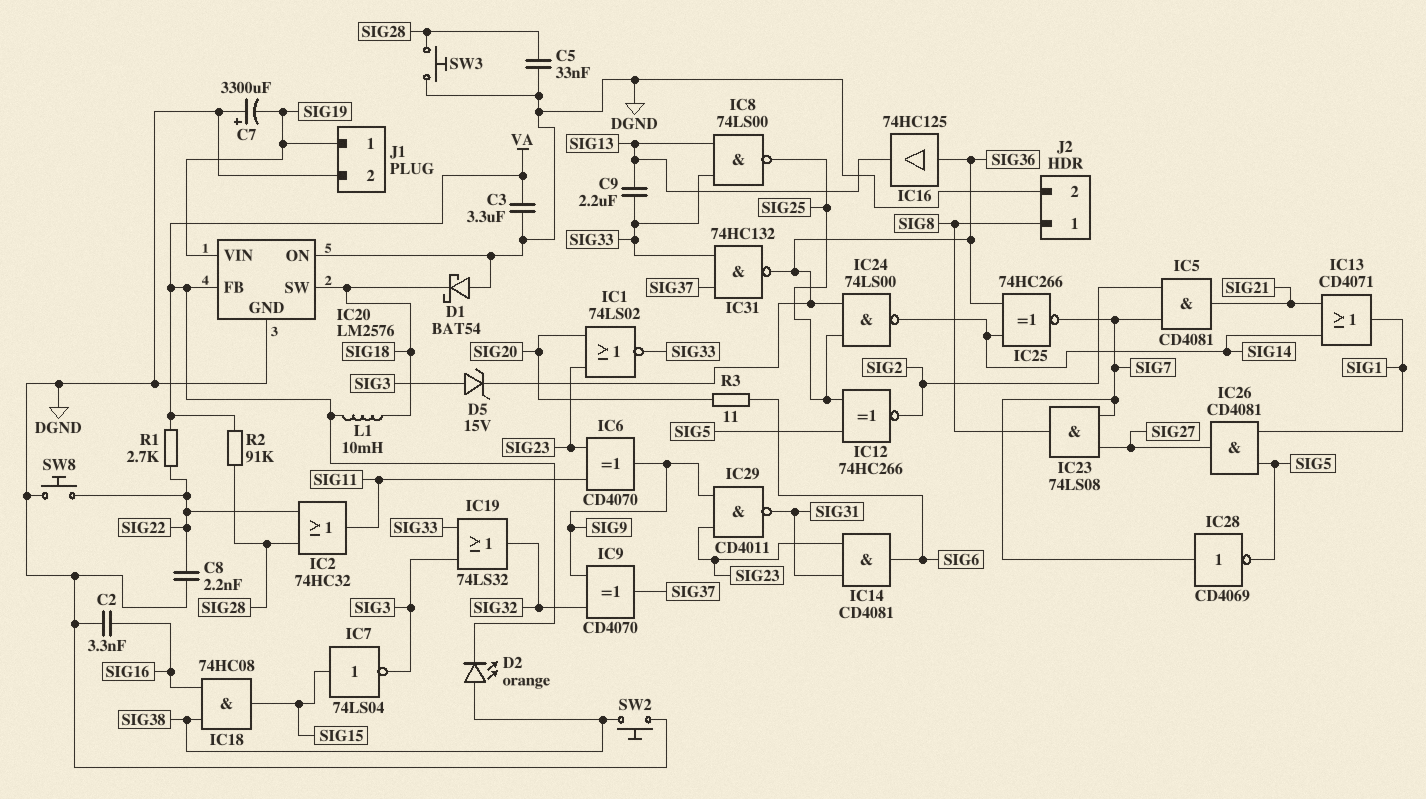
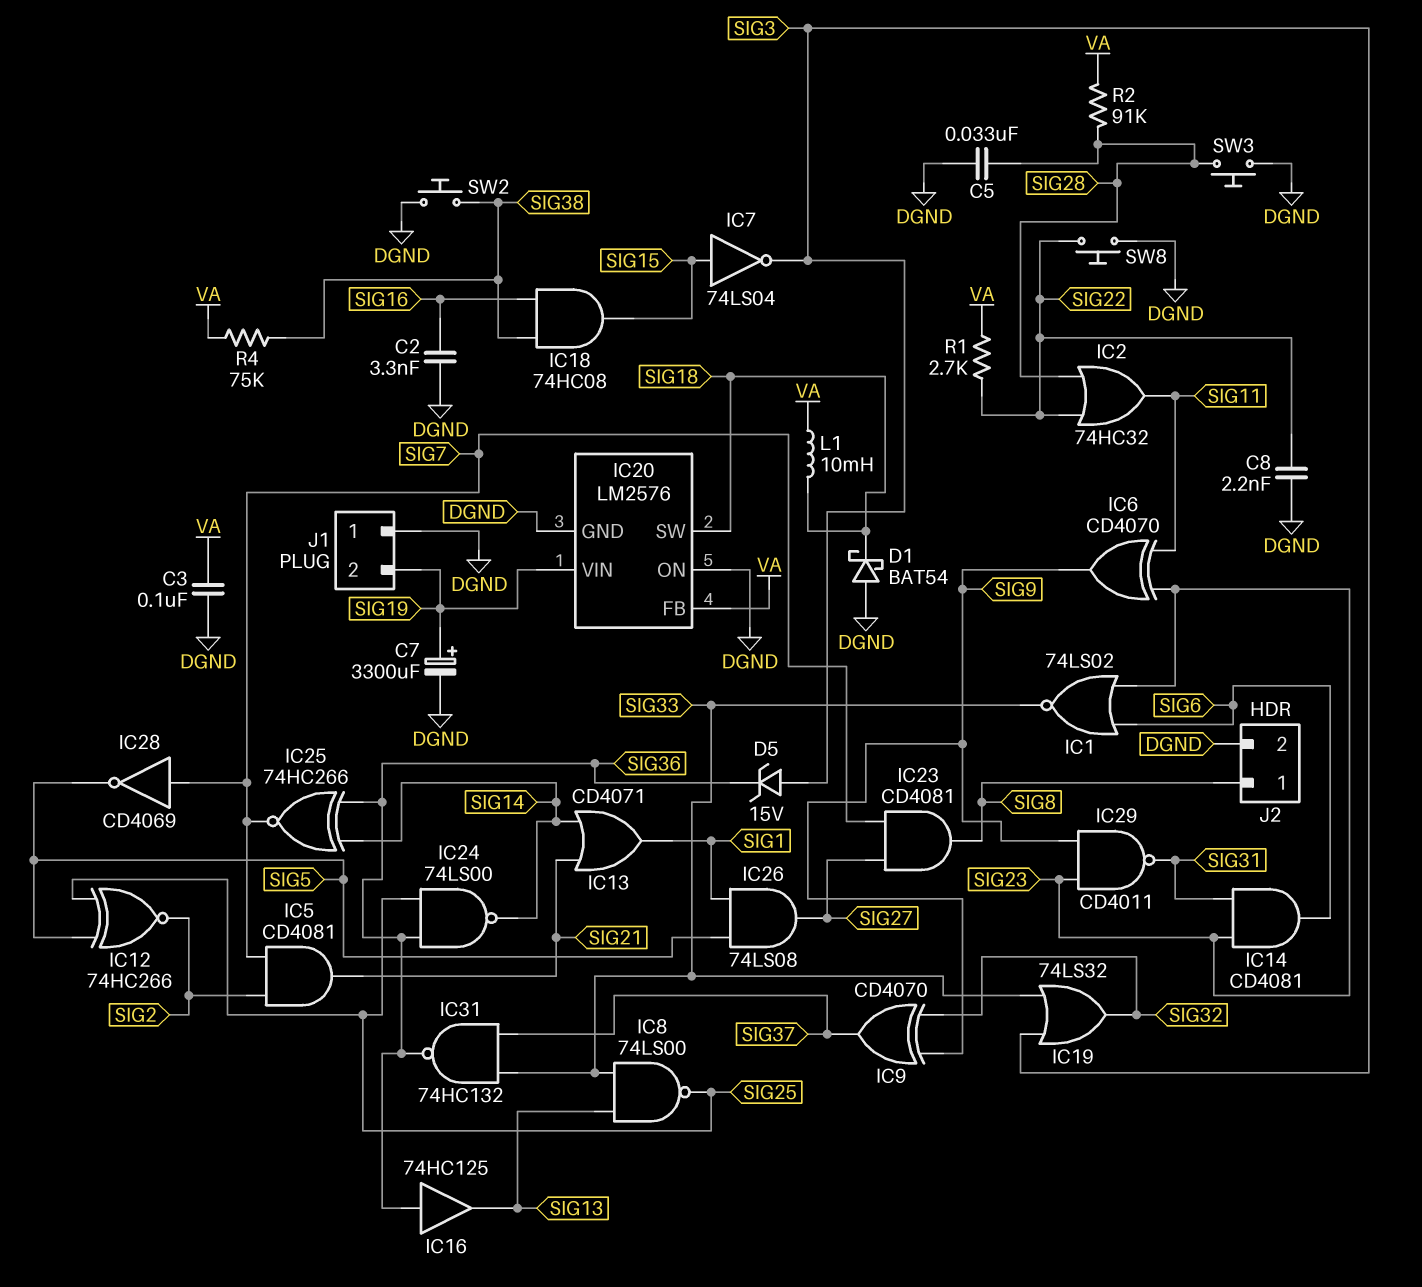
C3: 3.3uF (DGND, VA) -> 100nF (DGND, VA)
C7: 3300uF (plus DGND, minus SIG19) -> 3300uF (plus SIG19, minus DGND)
C9: 2.2uF (SIG13, SIG33) -> none
D2: LED orange (A SIG38, K VA) -> none
IC1: NOR 74LS02 (in SIG20, in SIG23, out SIG33) -> NOR 74LS02 (in SIG6, in SIG23, out SIG33)
IC23: AND 74LS08 (in SIG7, in SIG27, out SIG8) -> AND CD4081 (in SIG7, in SIG27, out SIG8)
IC26: AND CD4081 (in SIG1, in SIG5, out SIG27) -> AND 74LS08 (in SIG1, in SIG5, out SIG27)
J1 pin 1: SIG19 -> DGND
J1 pin 2: DGND -> SIG19
R3: 11 (SIG6, SIG20) -> none
R4: none -> 75k (SIG38, VA)

